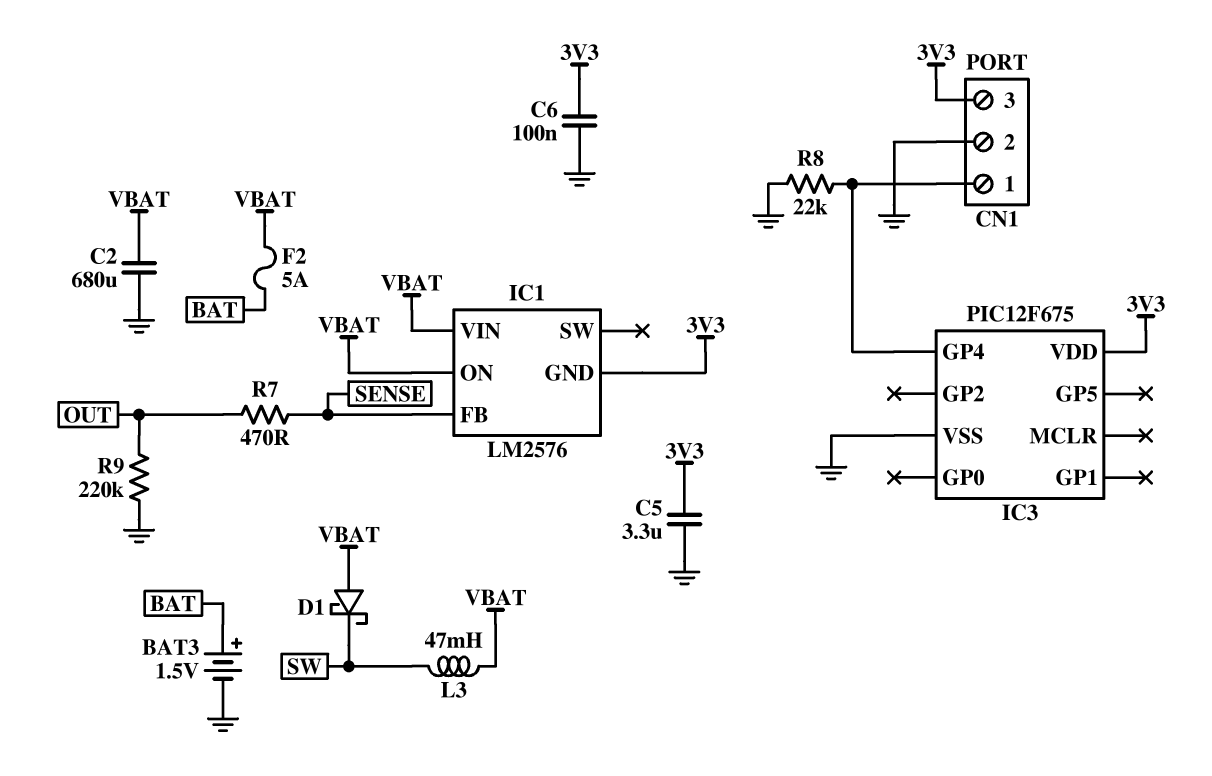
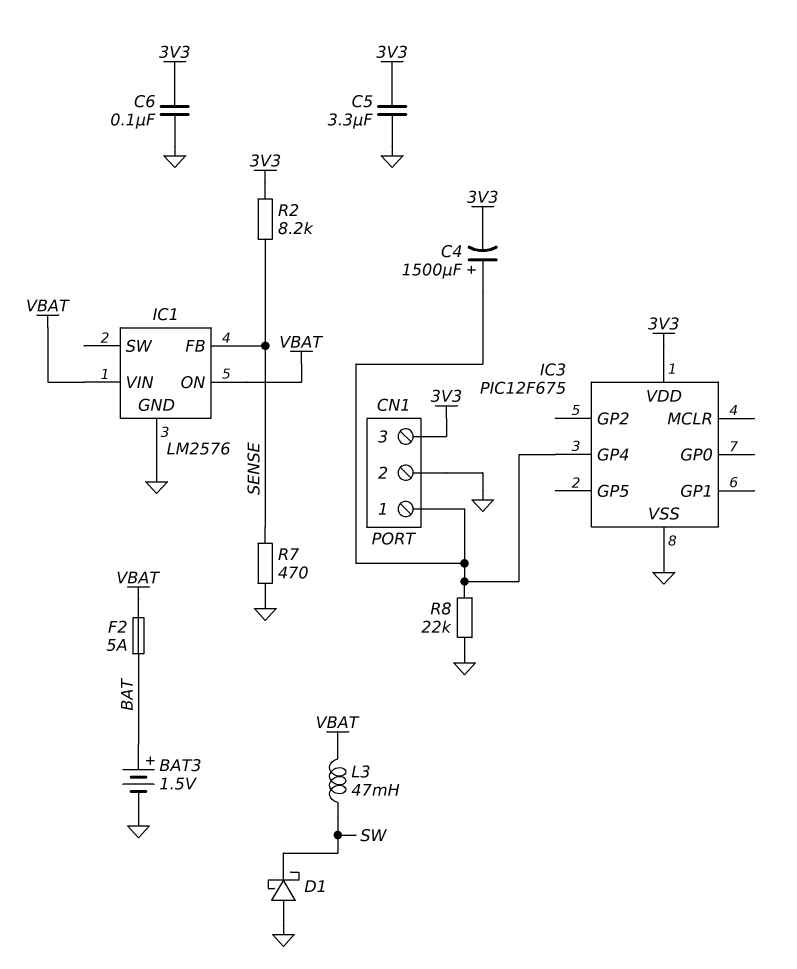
C2: 680uF (GND, VBAT) -> none
C4: none -> 1500uF (plus CN1/1, minus 3V3)
D1: schottky (A VBAT, K SW) -> schottky (A GND, K SW)
IC1 pin GND: 3V3 -> GND
R2: none -> 8.2k (3V3, SENSE)
R7: 470 (OUT, SENSE) -> 470 (GND, SENSE)
R9: 220k (GND, OUT) -> none

